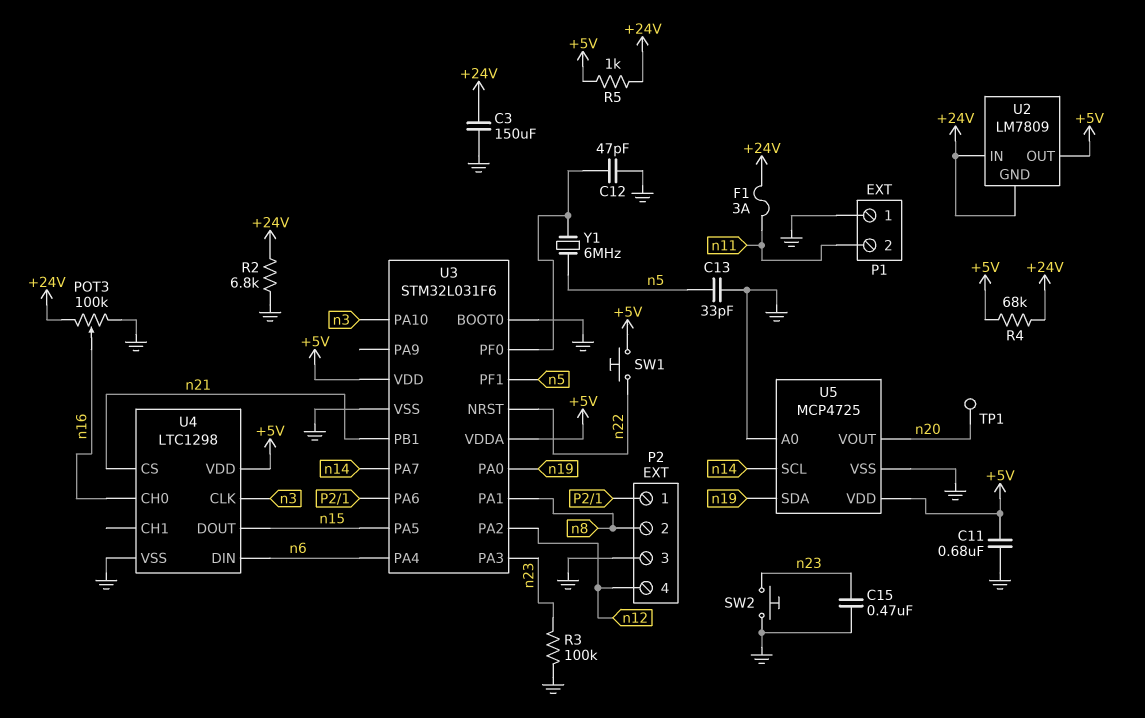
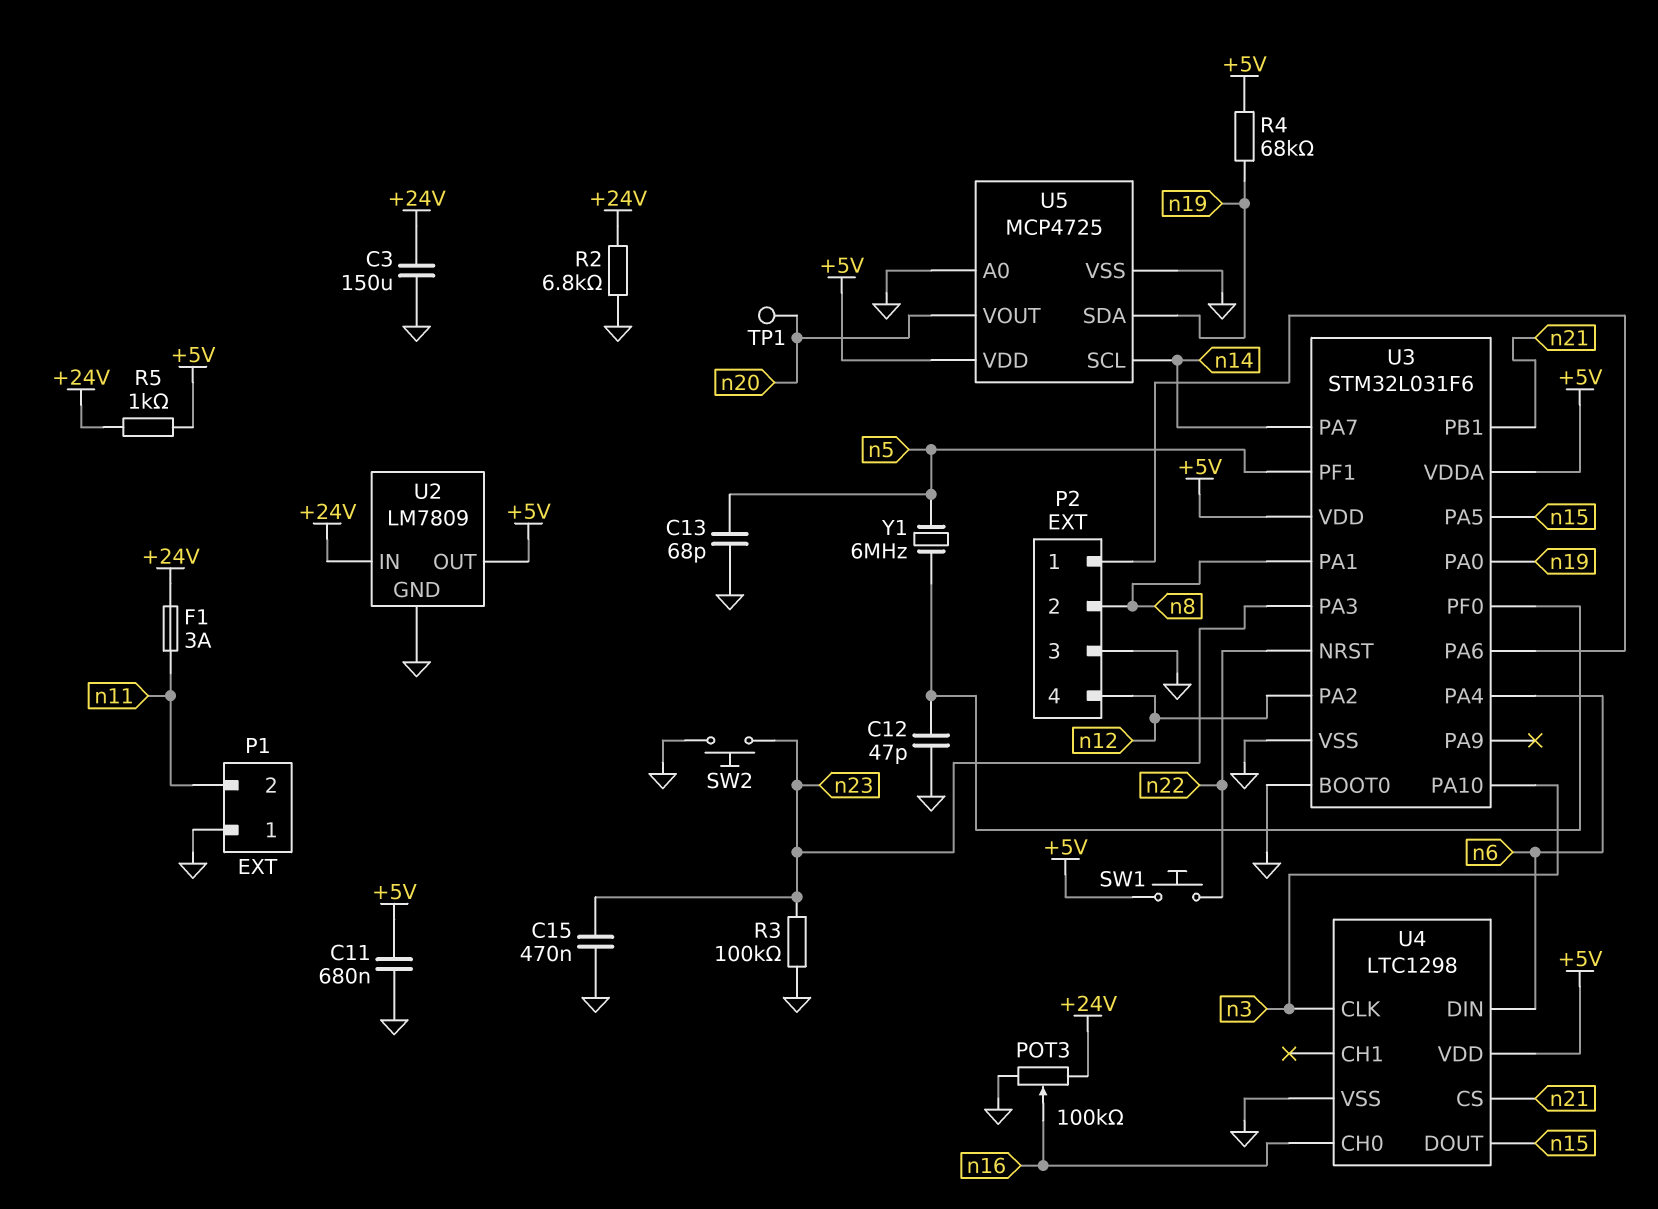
C13: 33pF (GND, n5) -> 68pF (GND, n5)
R4: 68k (+5V, +24V) -> 68k (+5V, n19)
U2 pin GND: +24V -> GND

